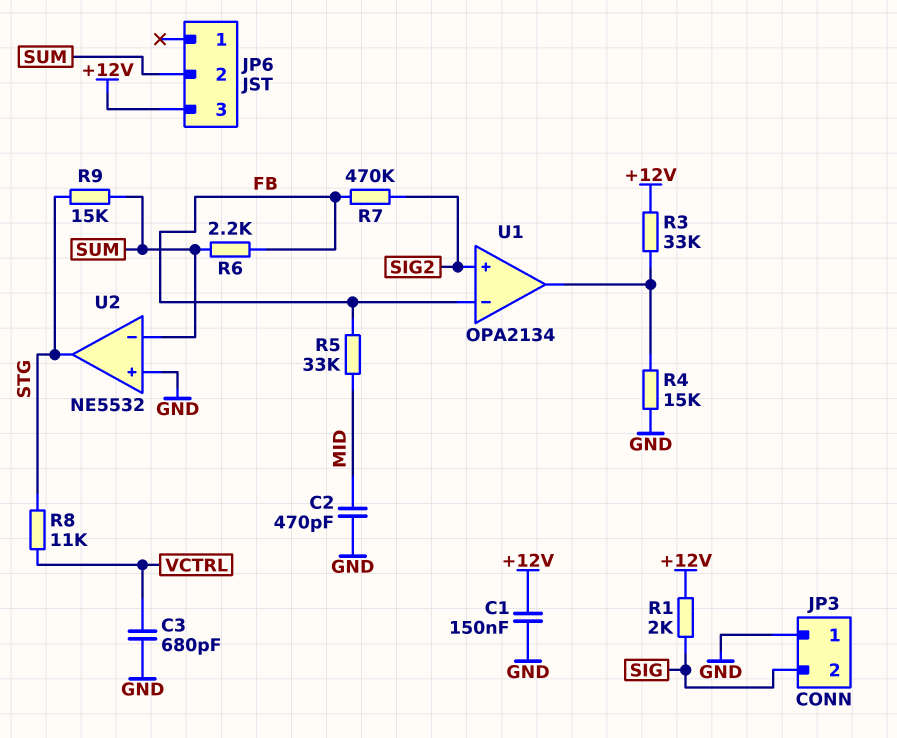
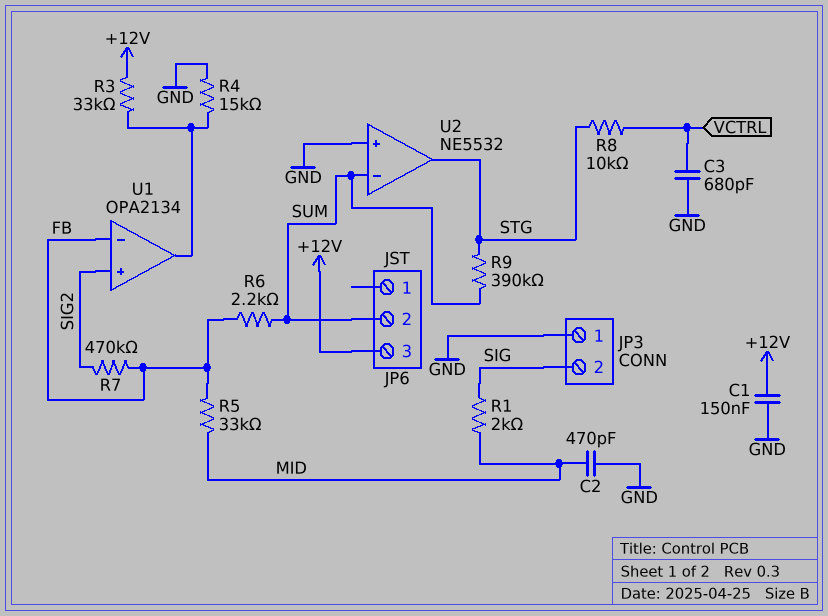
R1: 2k (+12V, SIG) -> 2k (MID, SIG)
R8: 11k (STG, VCTRL) -> 10k (STG, VCTRL)
R9: 15k (STG, SUM) -> 390k (STG, SUM)

